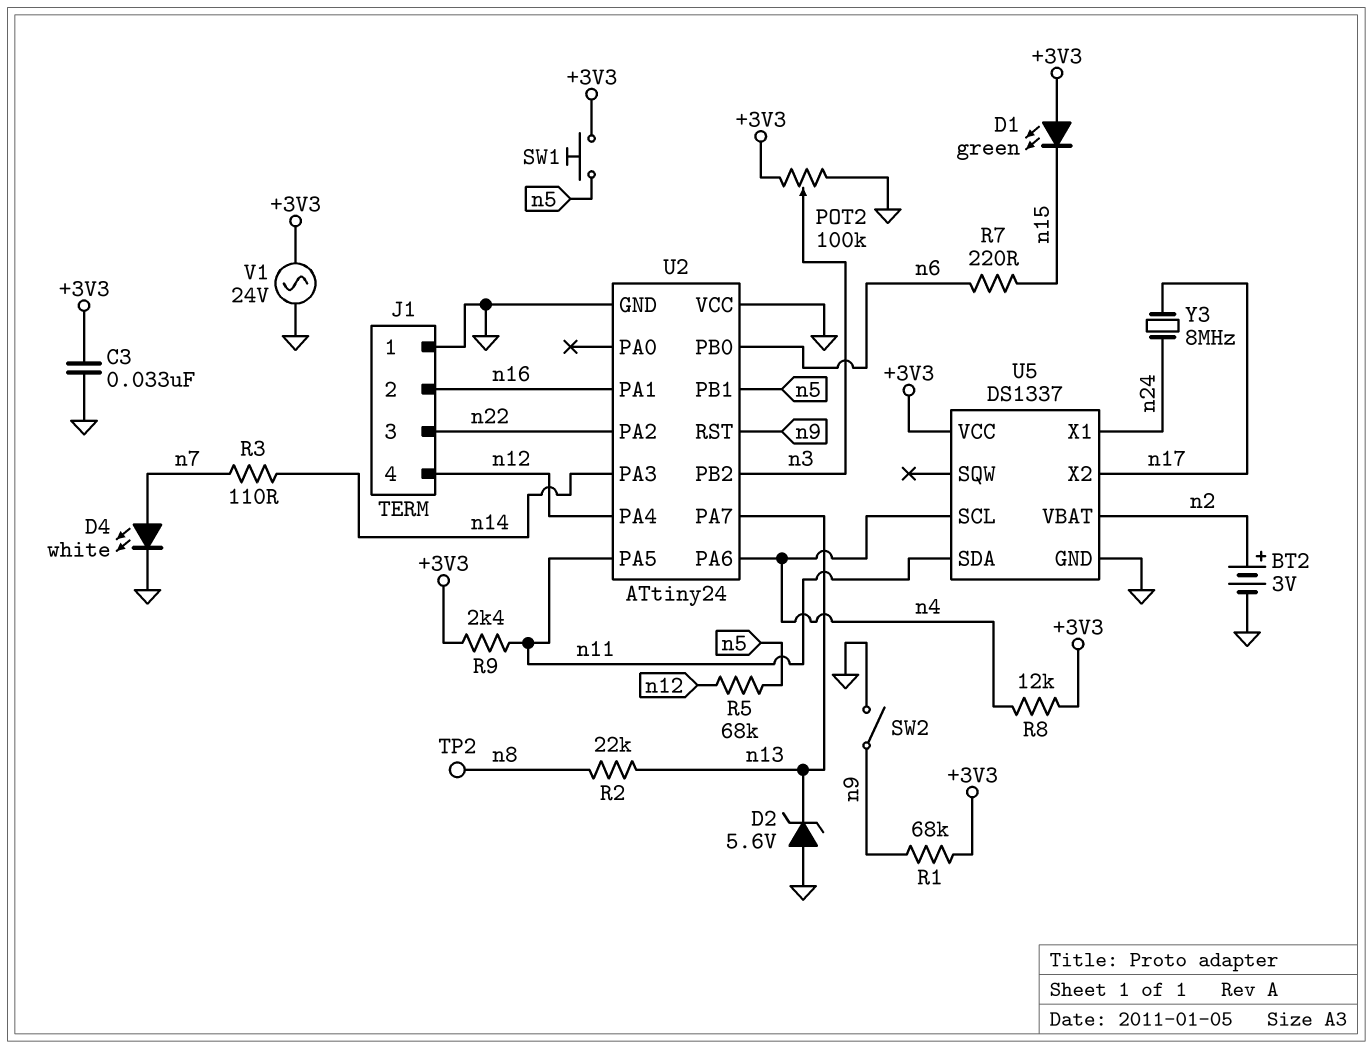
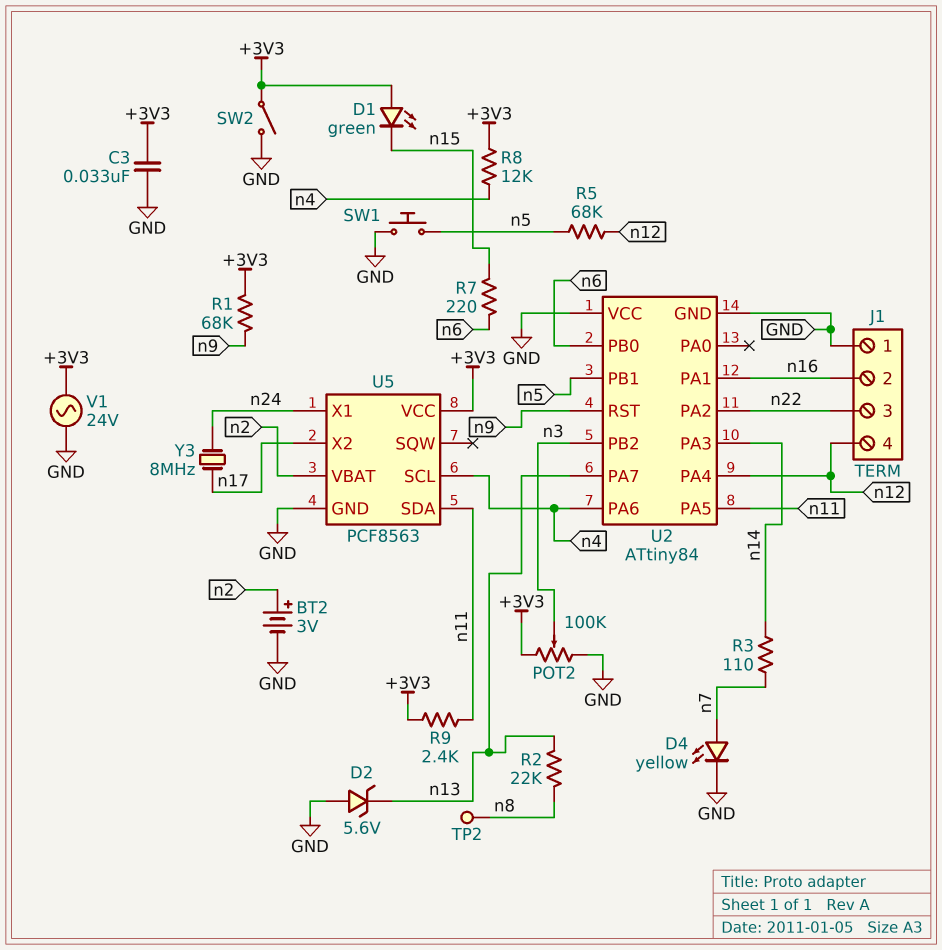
D4: LED white (A n7, K GND) -> LED yellow (A n7, K GND)
SW1: button (+3V3, n5) -> button (GND, n5)
SW2: switch (GND, n9) -> switch (+3V3, GND)
U2: ATtiny24 -> ATtiny84
U5: DS1337 -> PCF8563

